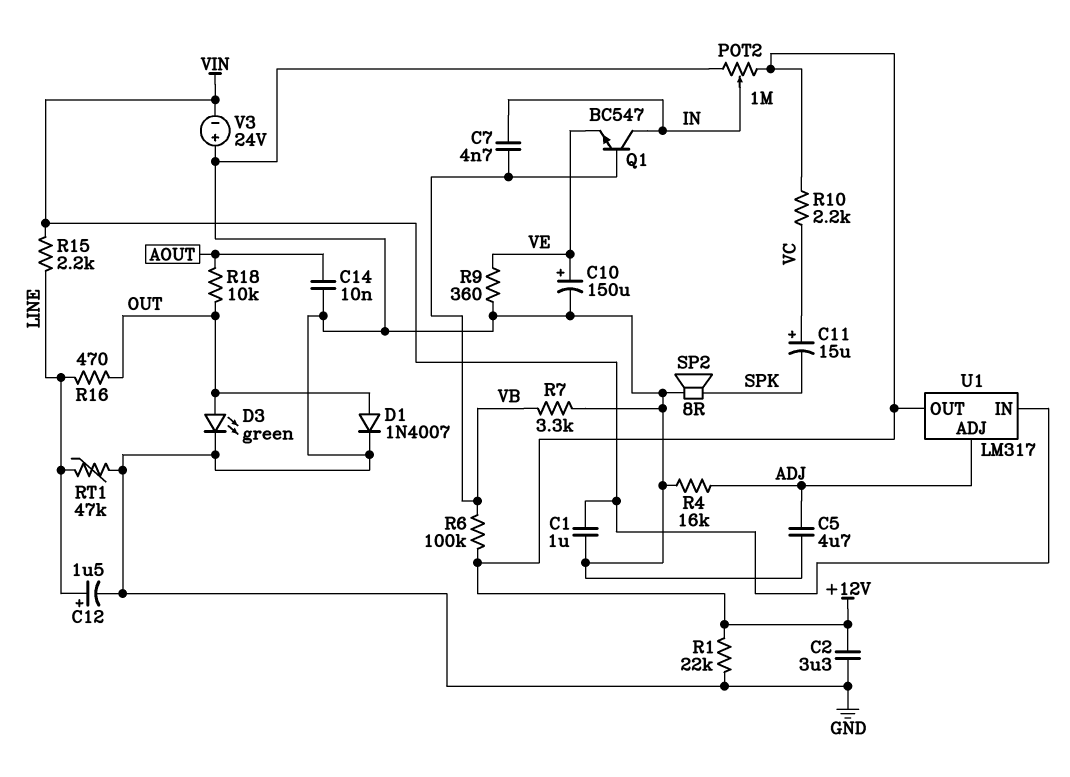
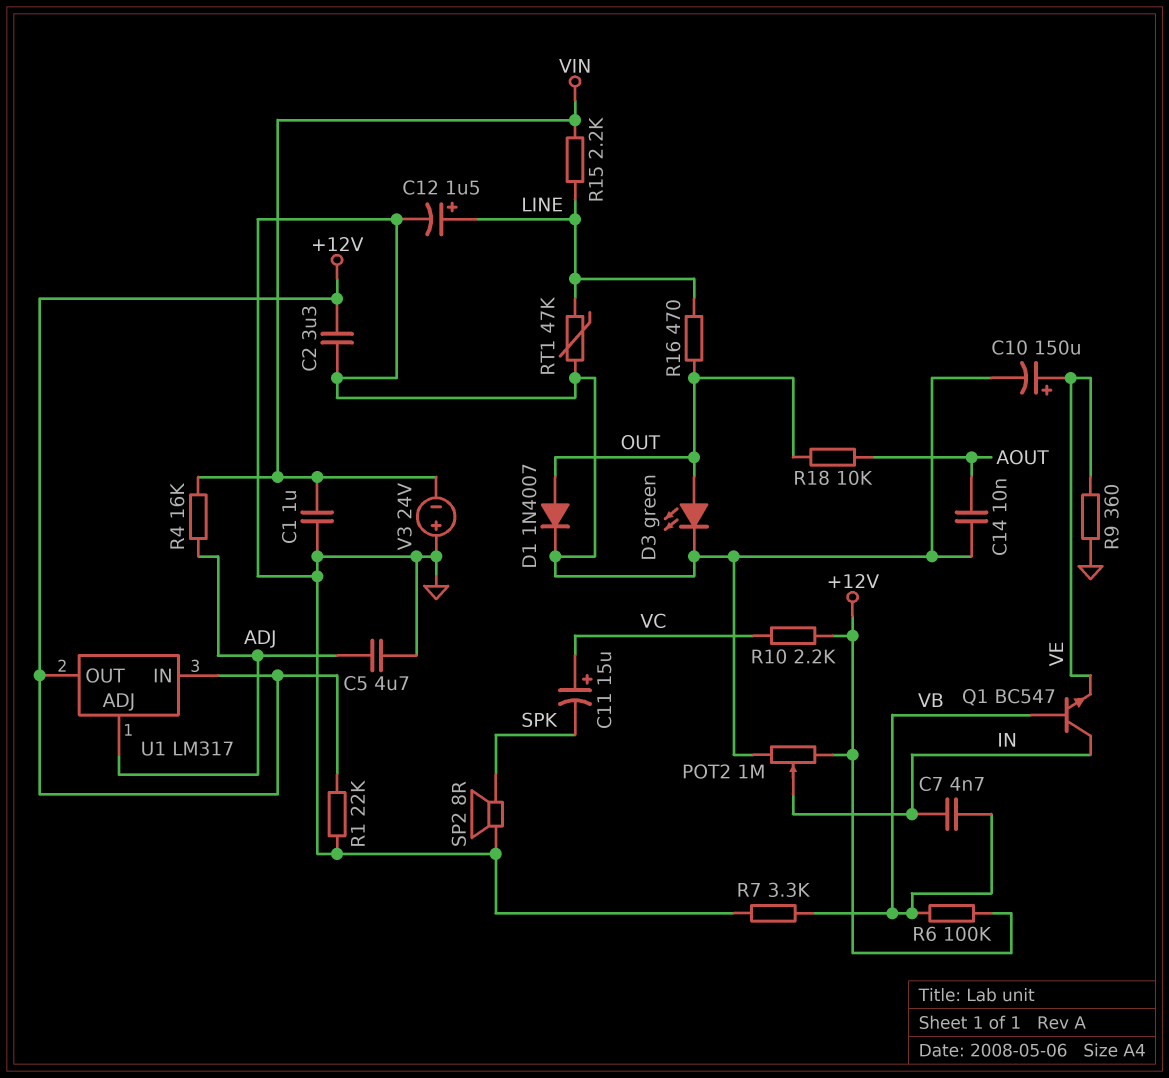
R4: 16k (ADJ, GND) -> 16k (ADJ, VIN)
U1 pin IN: VIN -> +12V

